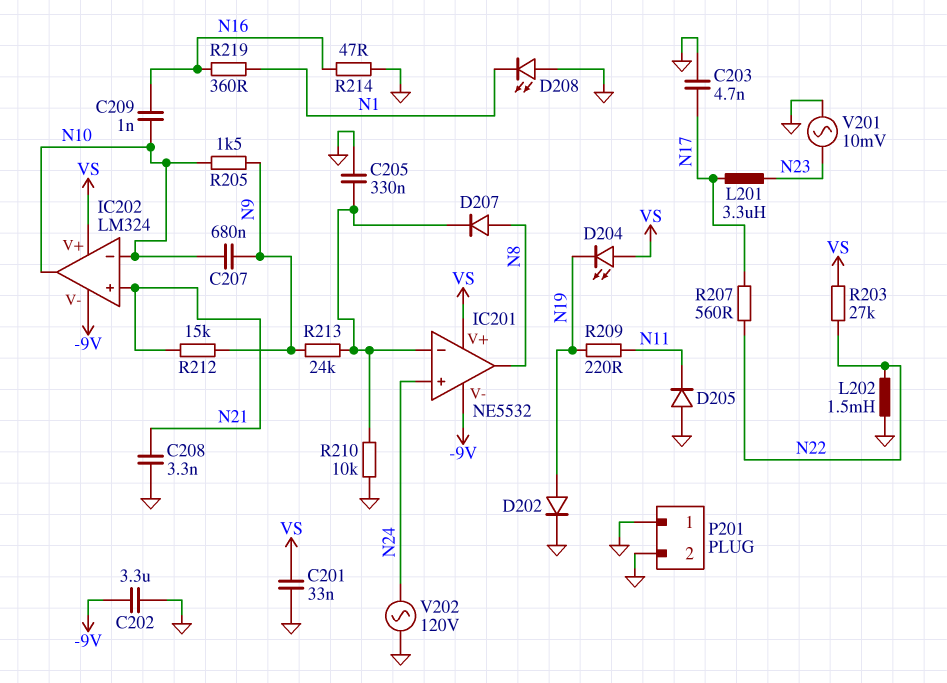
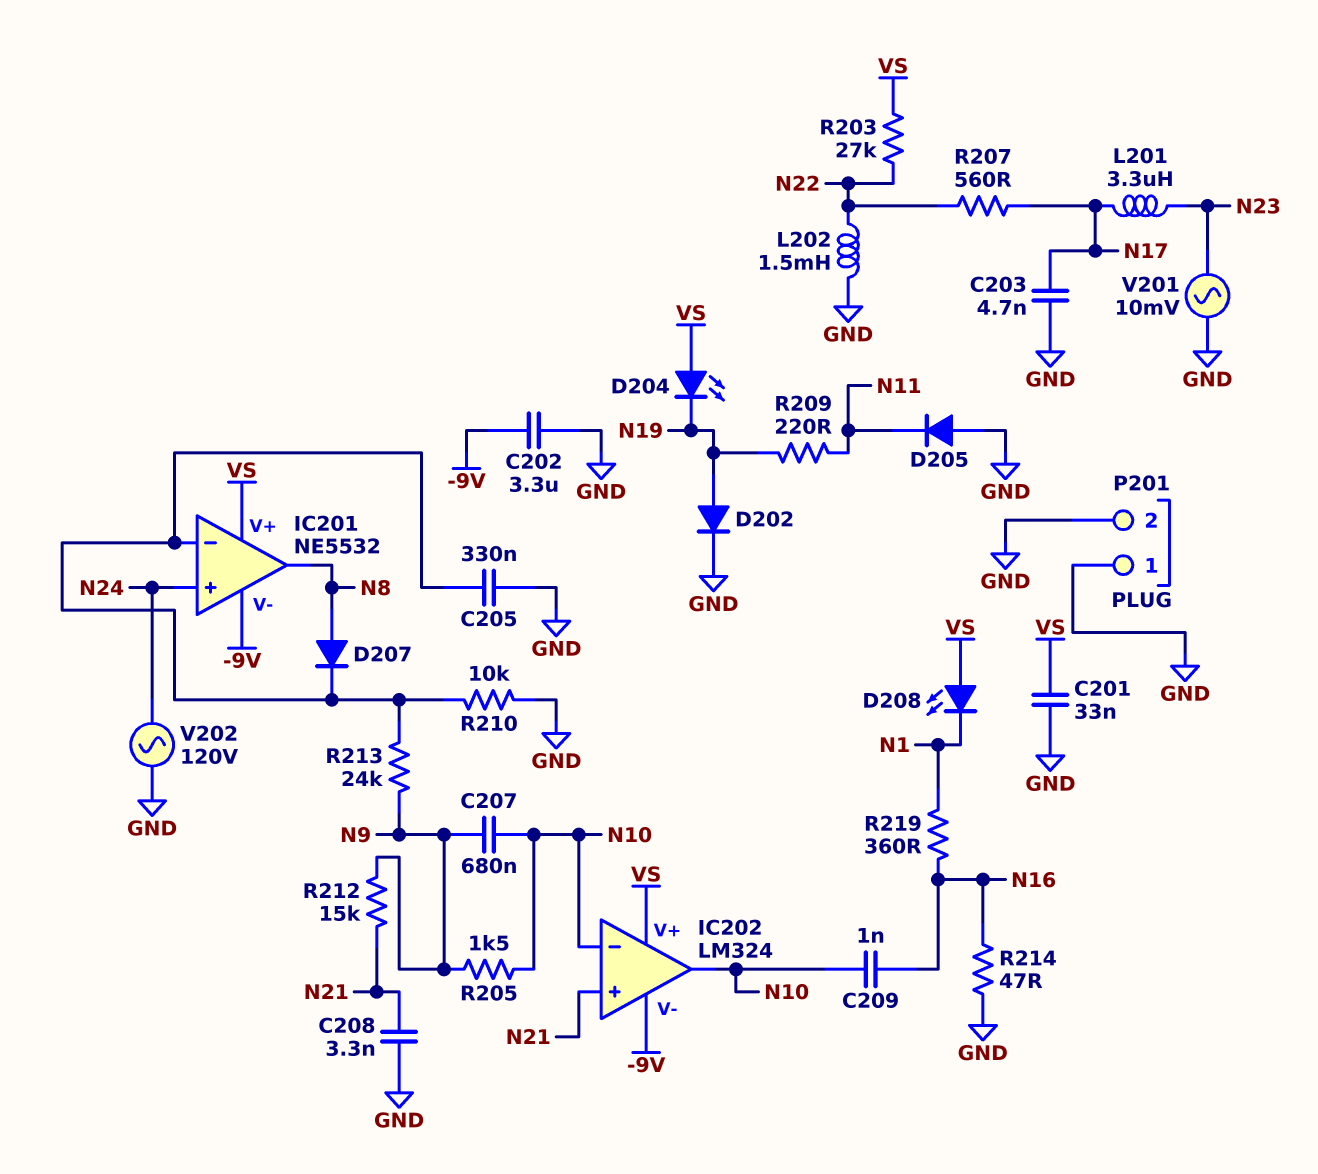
D208: LED (A GND, K N1) -> LED (A VS, K N1)

